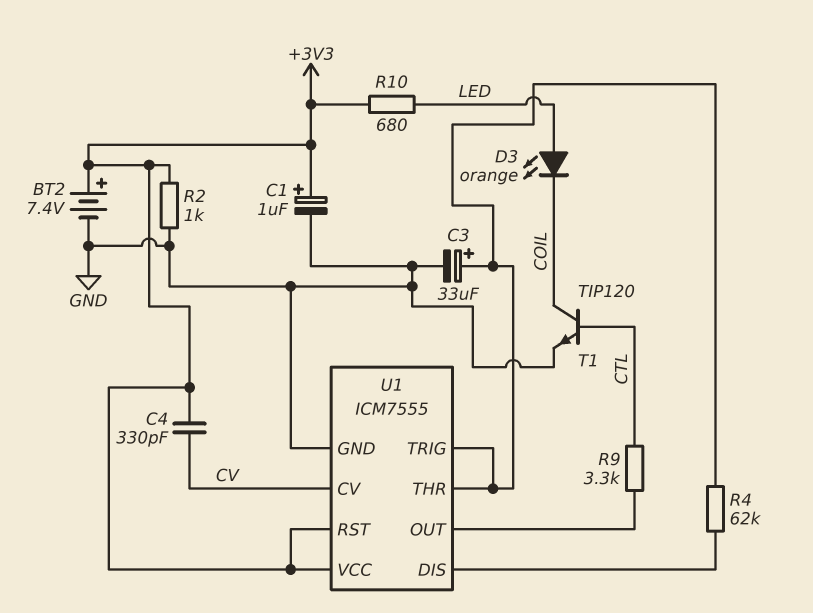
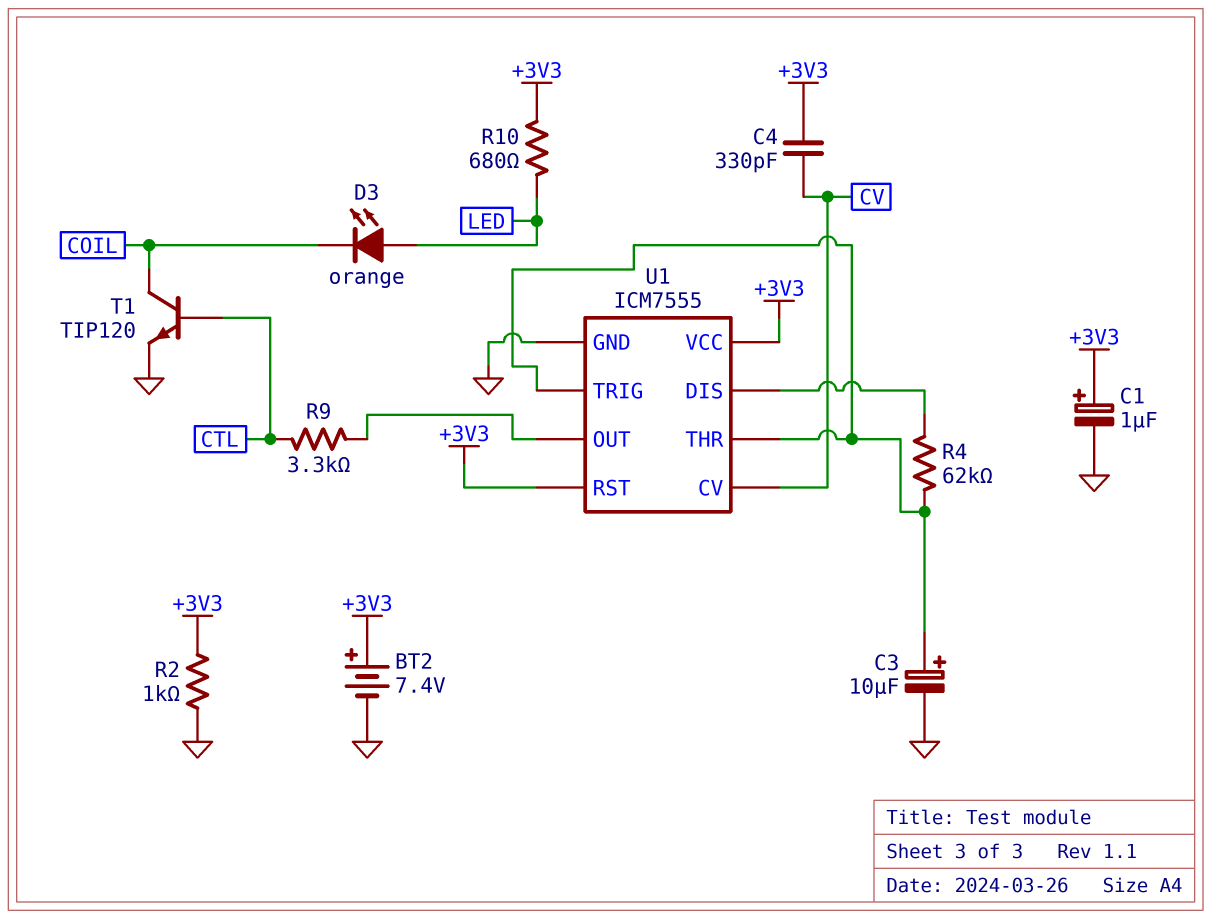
C3: 33uF (plus U1/THR, minus GND) -> 10uF (plus U1/THR, minus GND)

